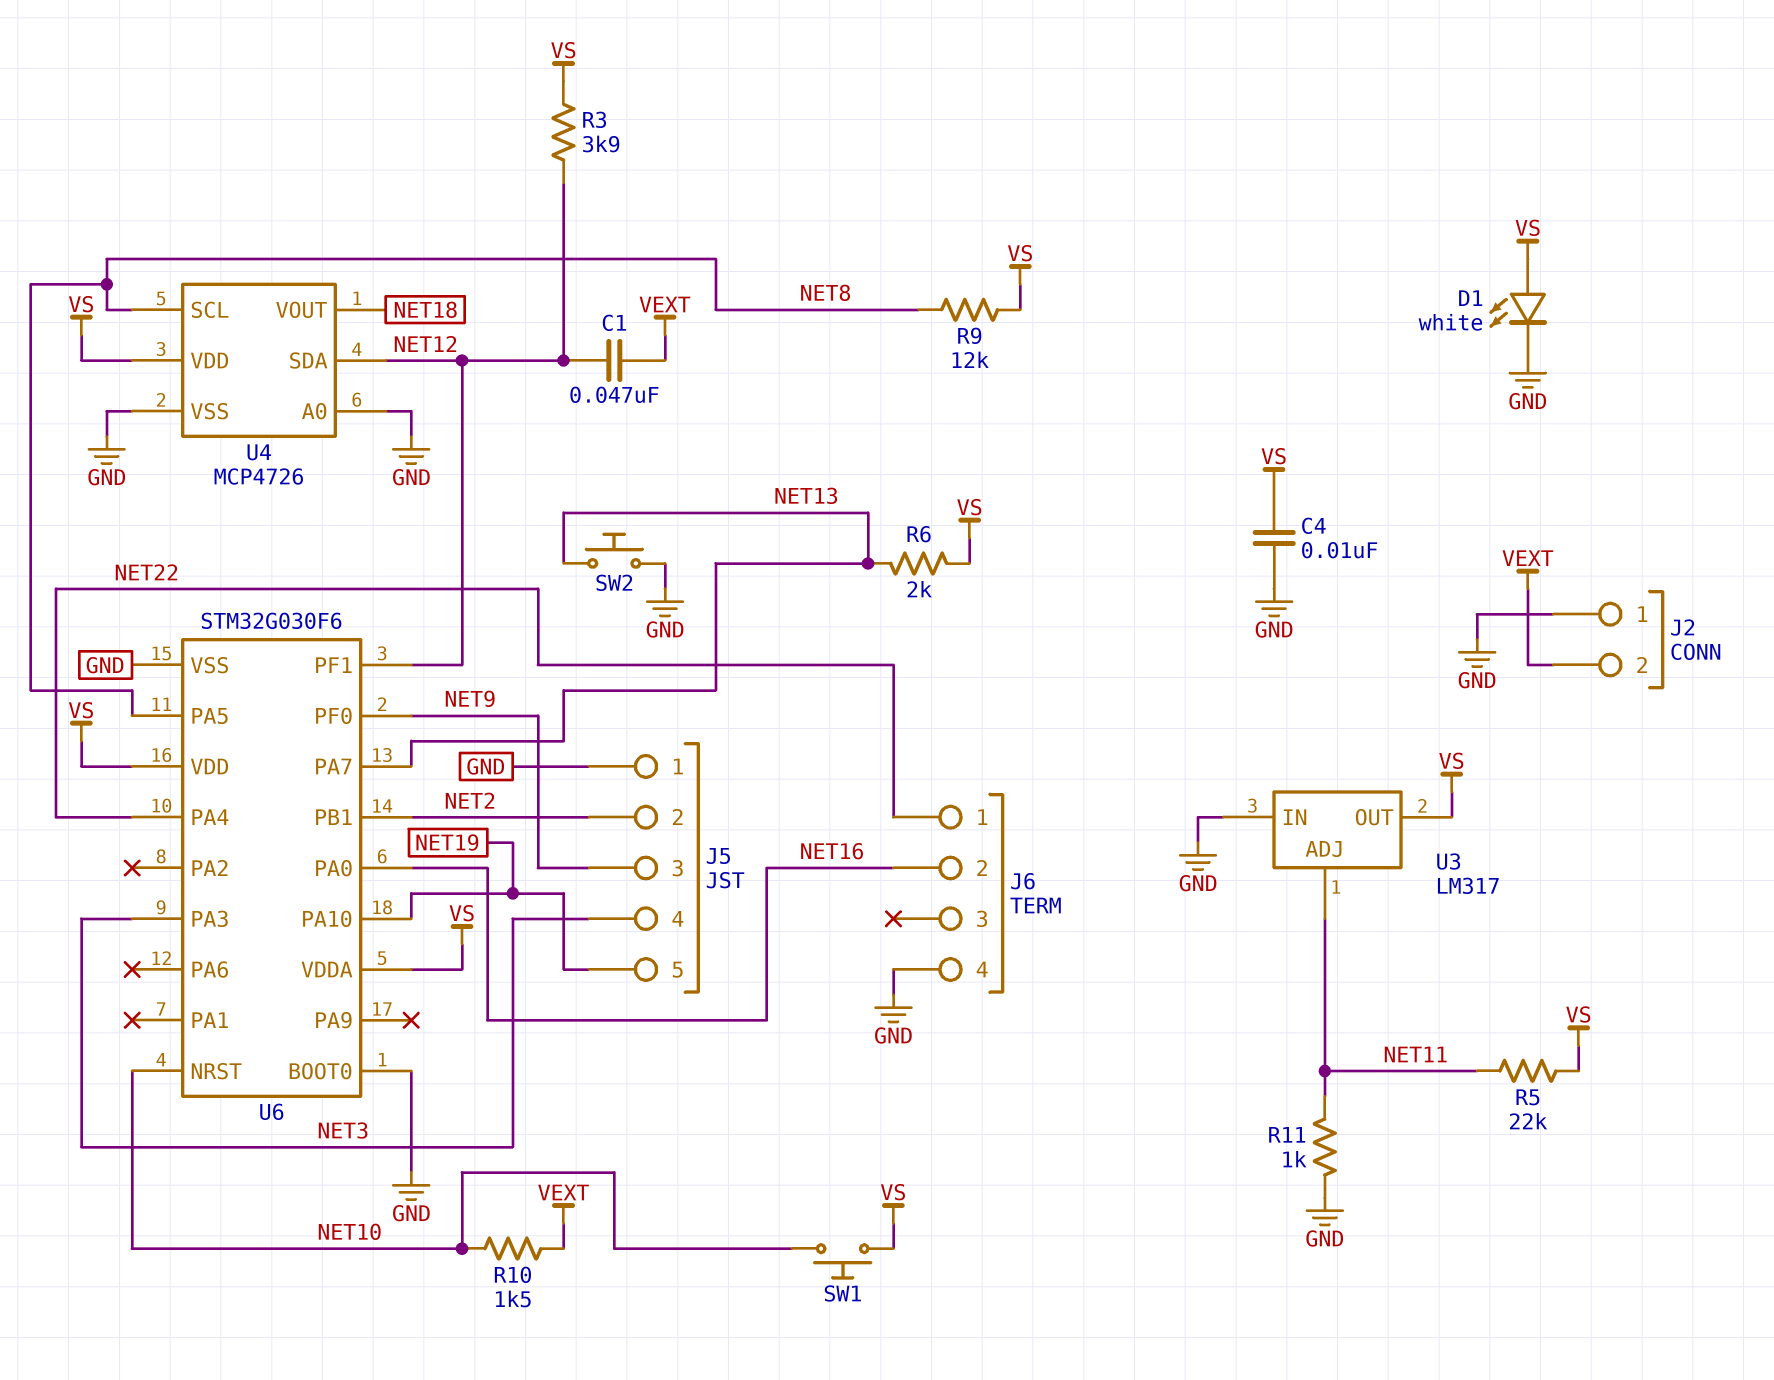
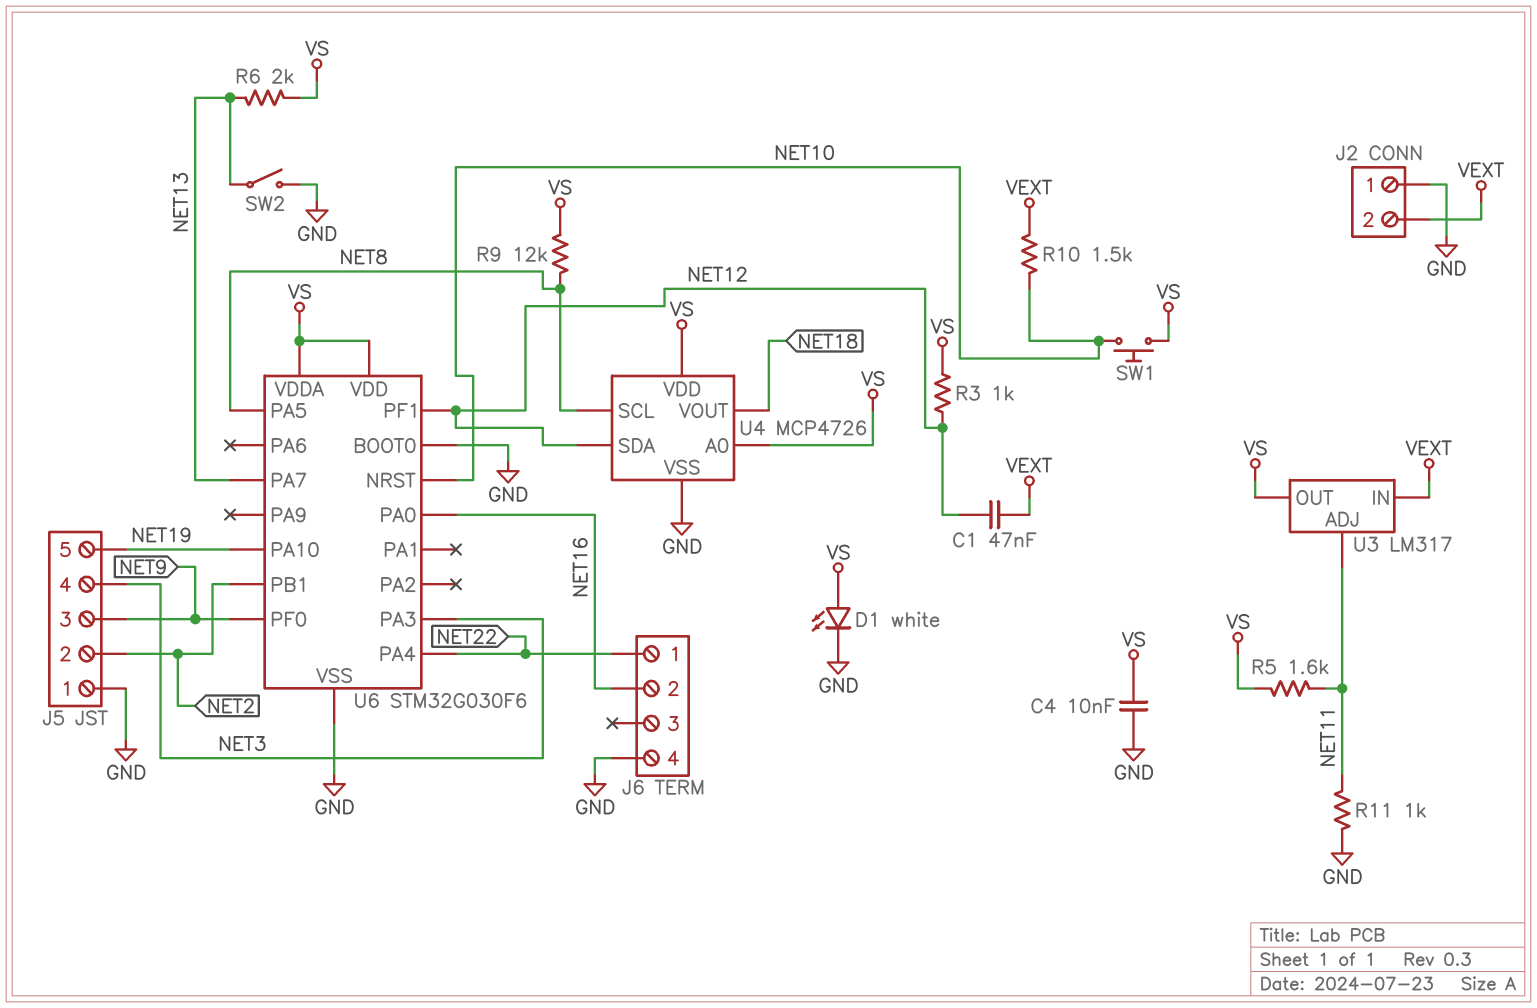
R3: 3.9k (NET12, VS) -> 1k (NET12, VS)
R5: 22k (NET11, VS) -> 1.6k (NET11, VS)
SW2: button (GND, NET13) -> switch (GND, NET13)
U3 pin IN: GND -> VEXT
U4 pin A0: GND -> VS

